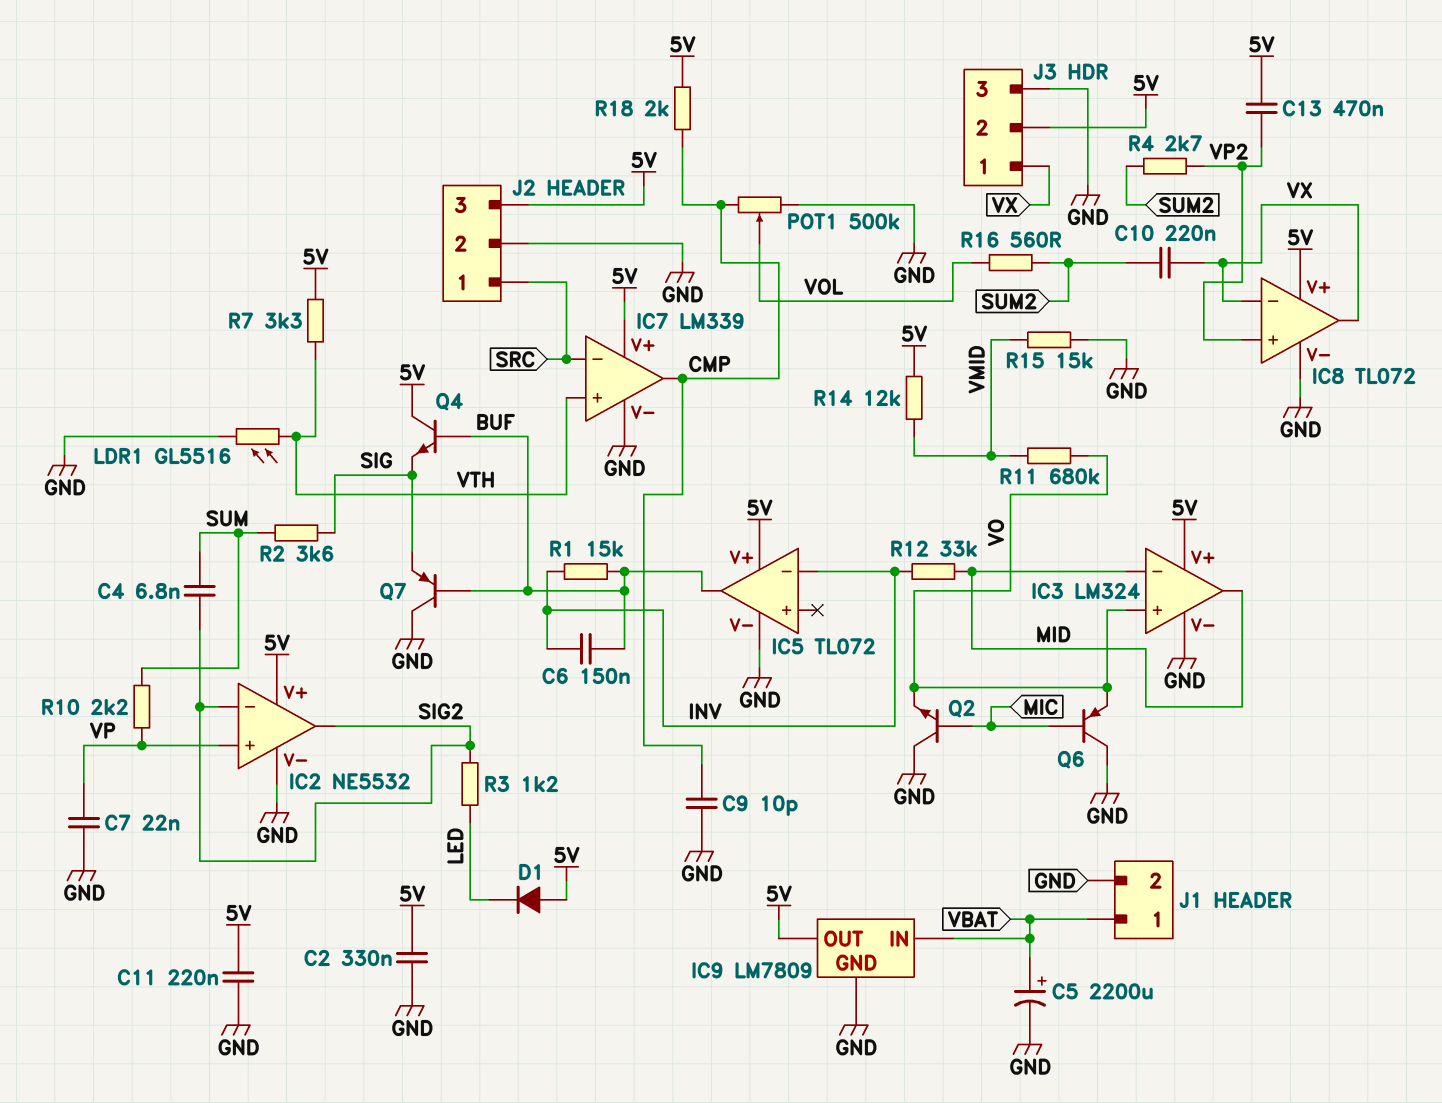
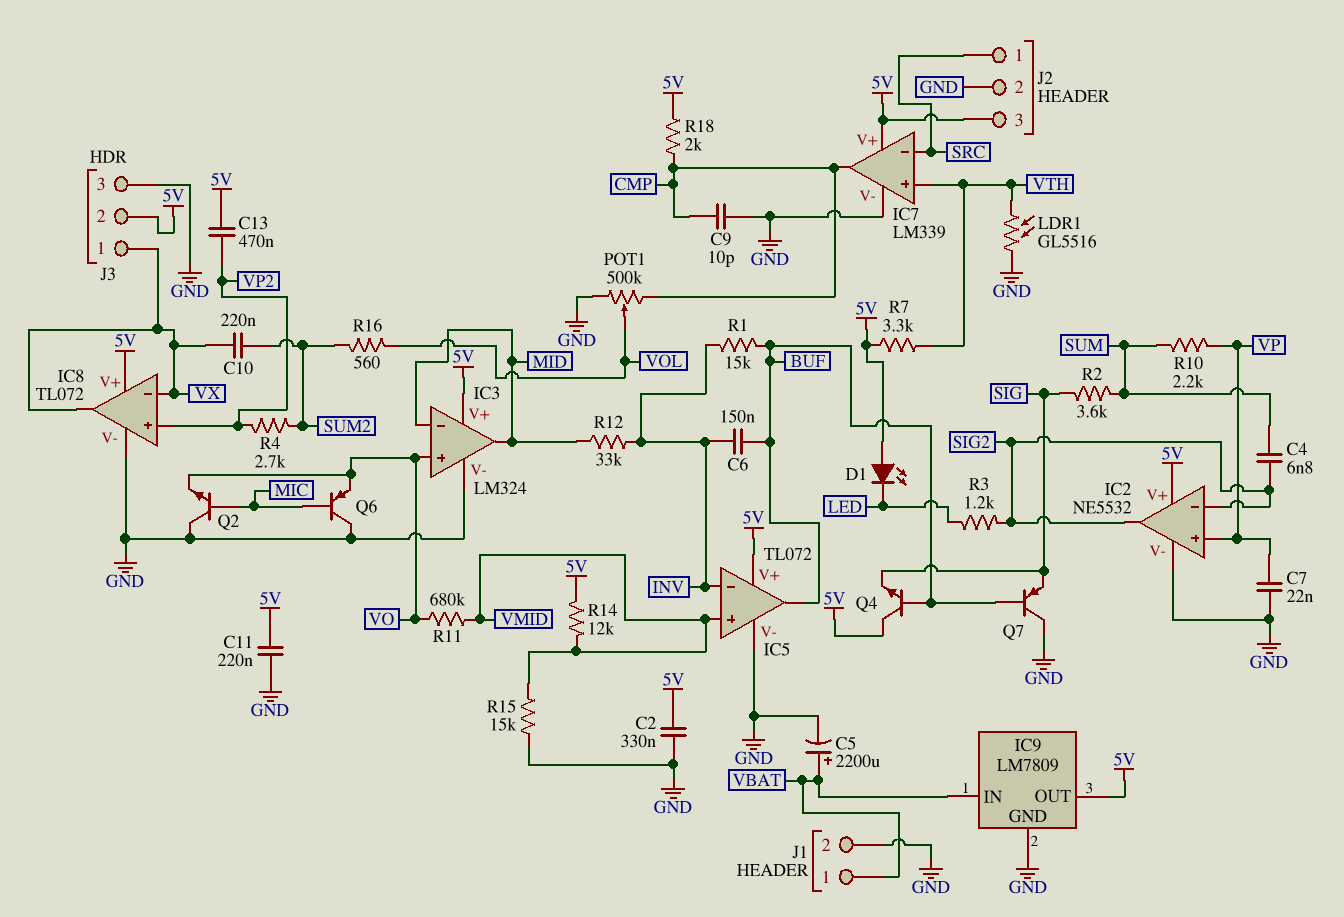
D1: diode (A 5V, K LED) -> LED (A 5V, K LED)
IC5 pin in+: none -> VMID

